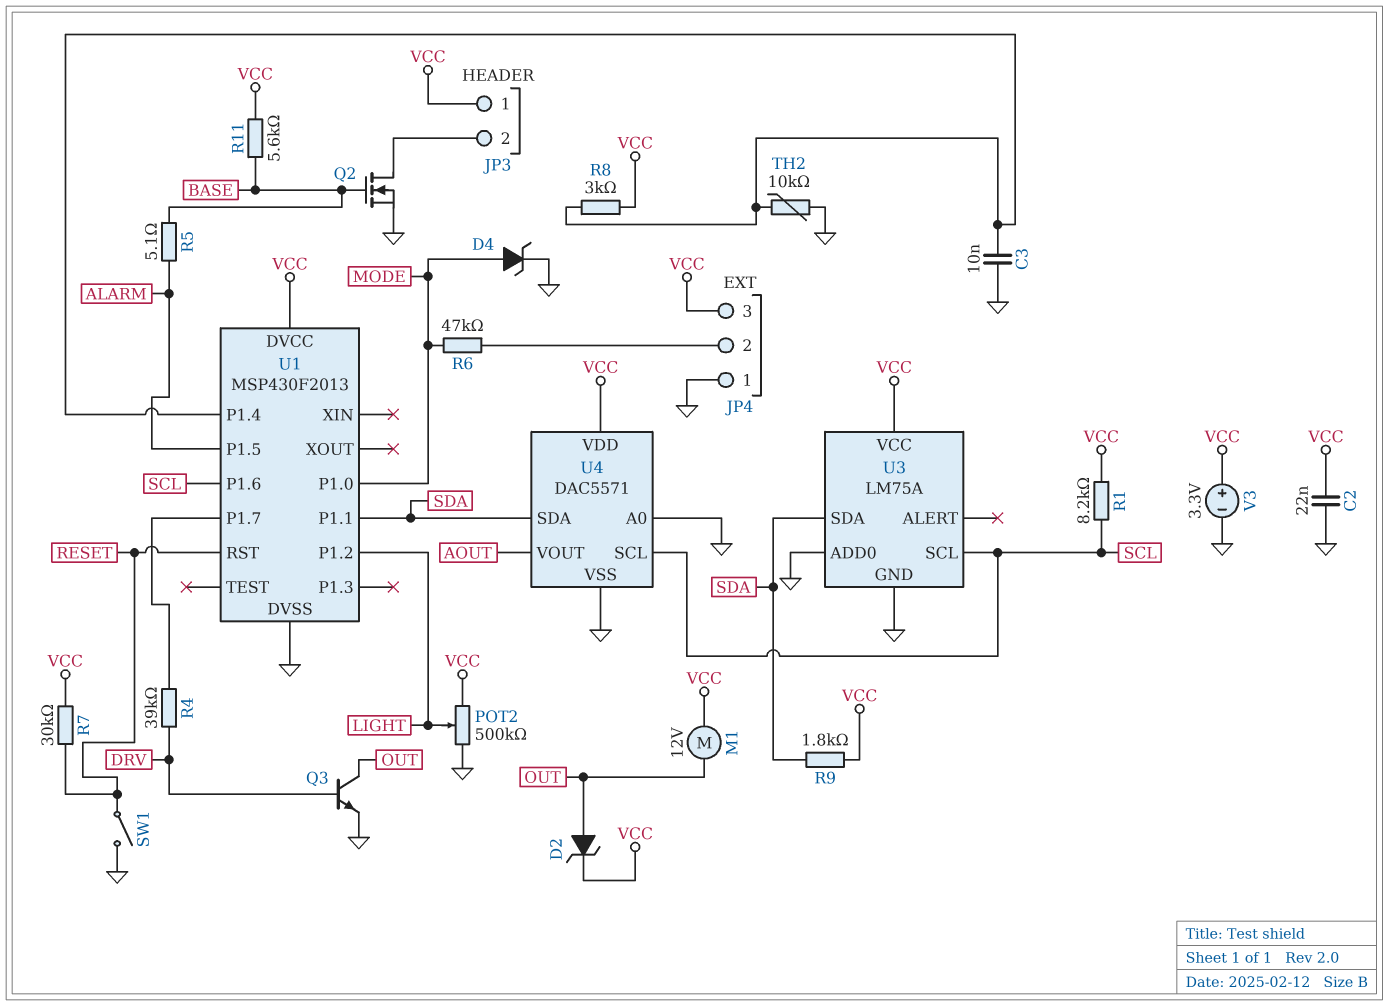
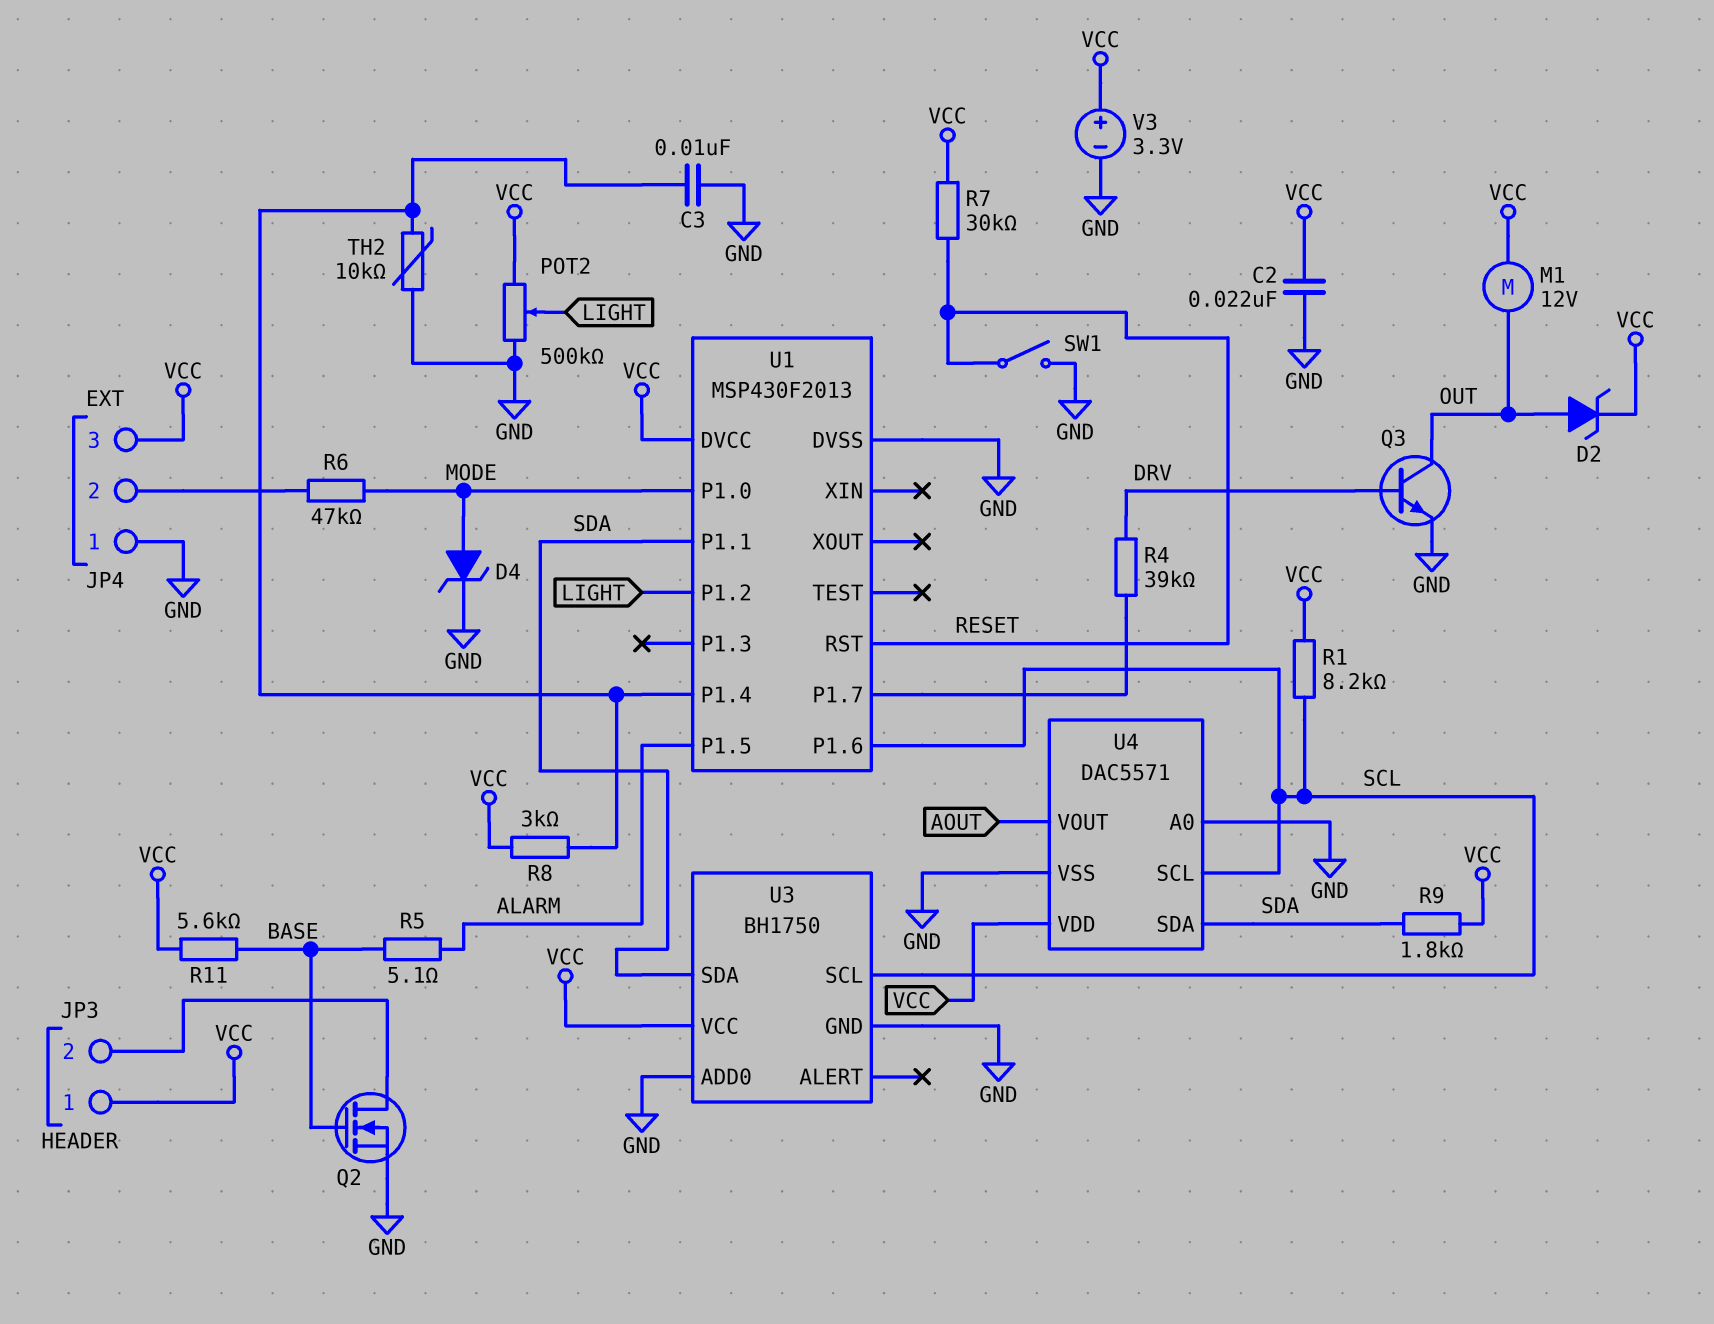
U3: LM75A -> BH1750

